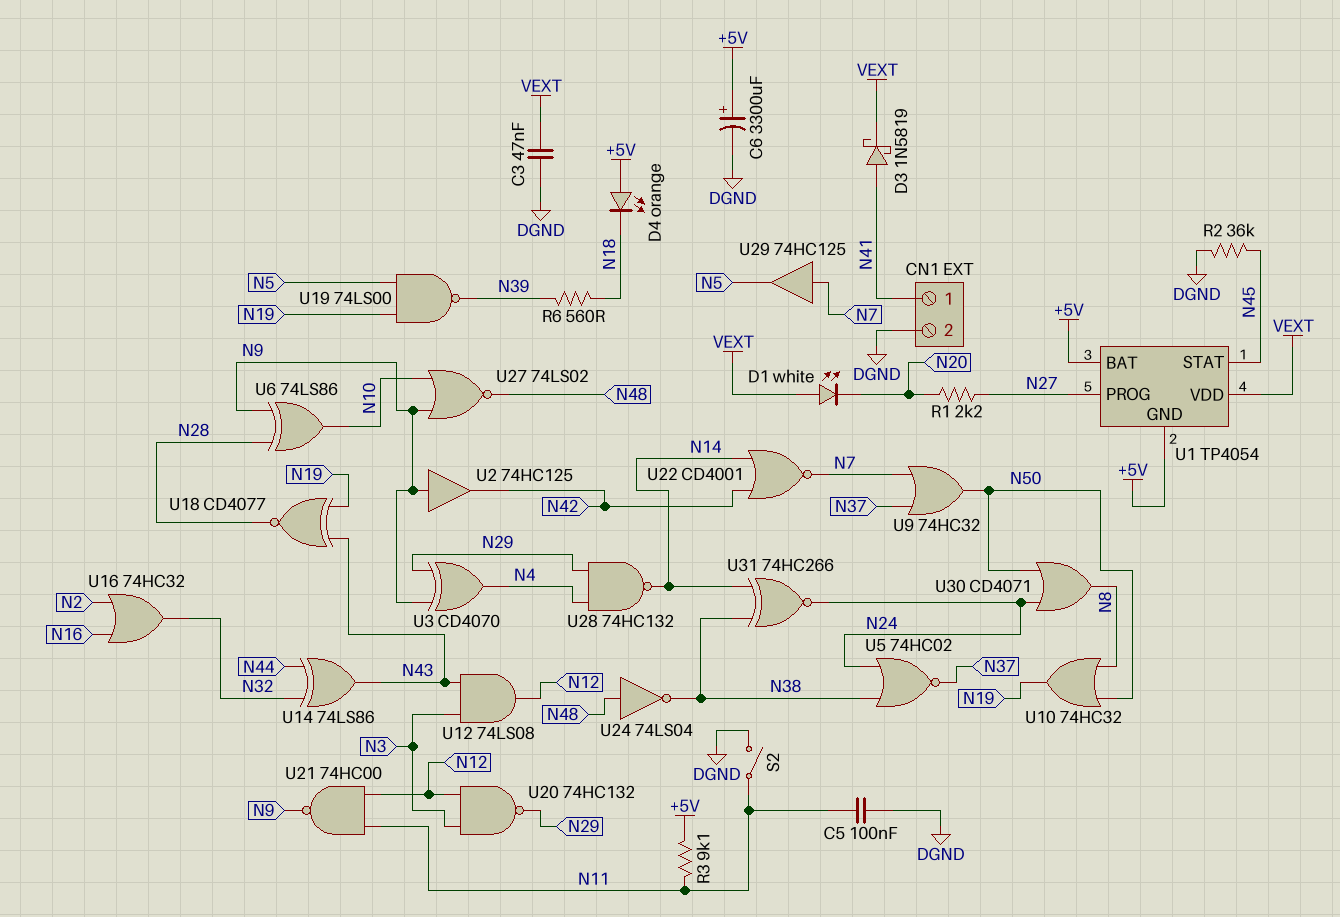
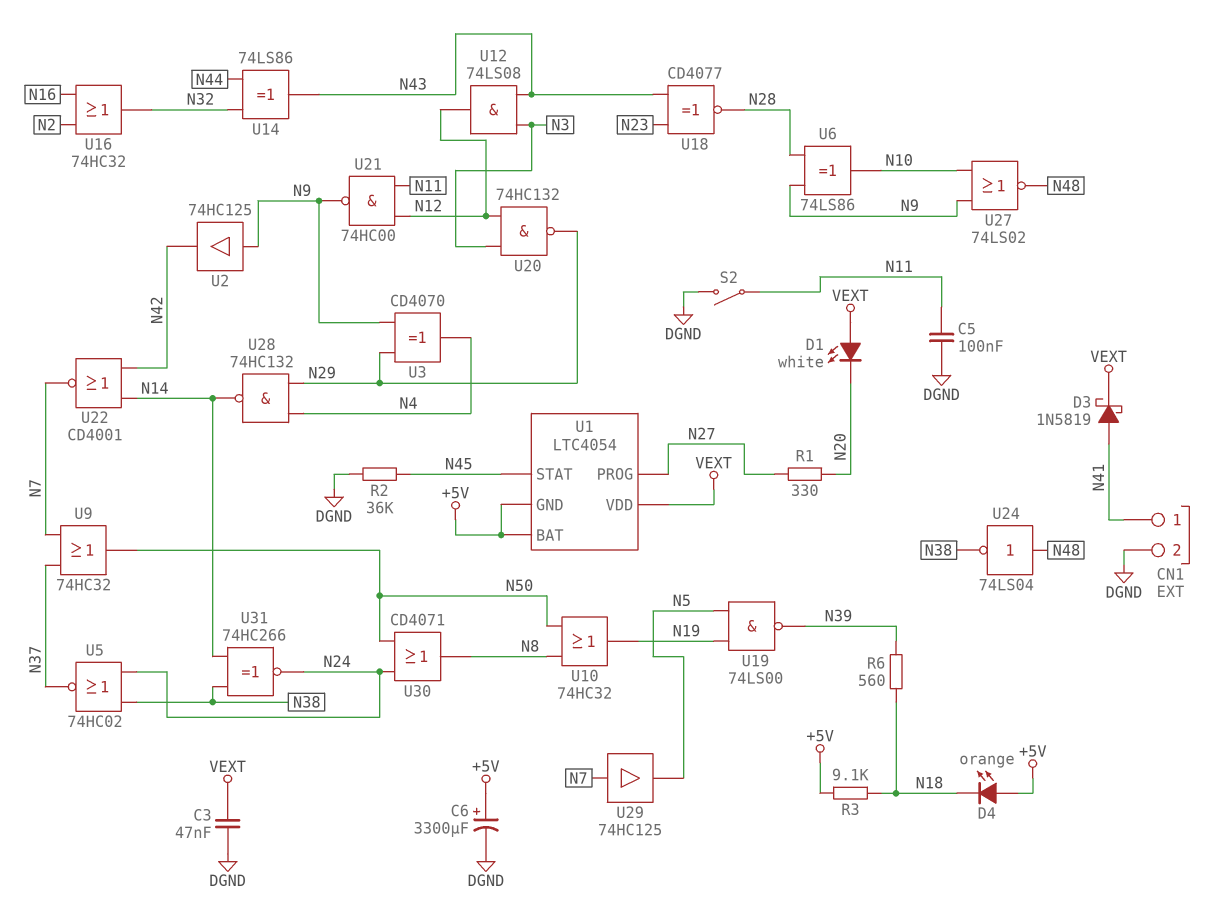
R1: 2.2k (N20, N27) -> 330 (N20, N27)
R3: 9.1k (+5V, N11) -> 9.1k (+5V, N18)
U1: TP4054 -> LTC4054
U18: XNOR CD4077 (in N19, in N43, out N28) -> XNOR CD4077 (in N23, in N43, out N28)

